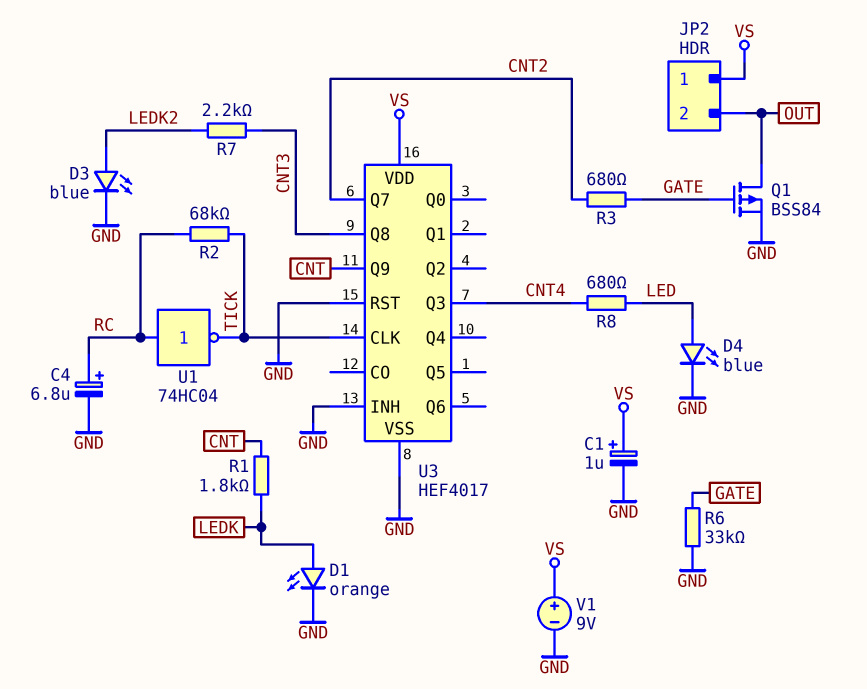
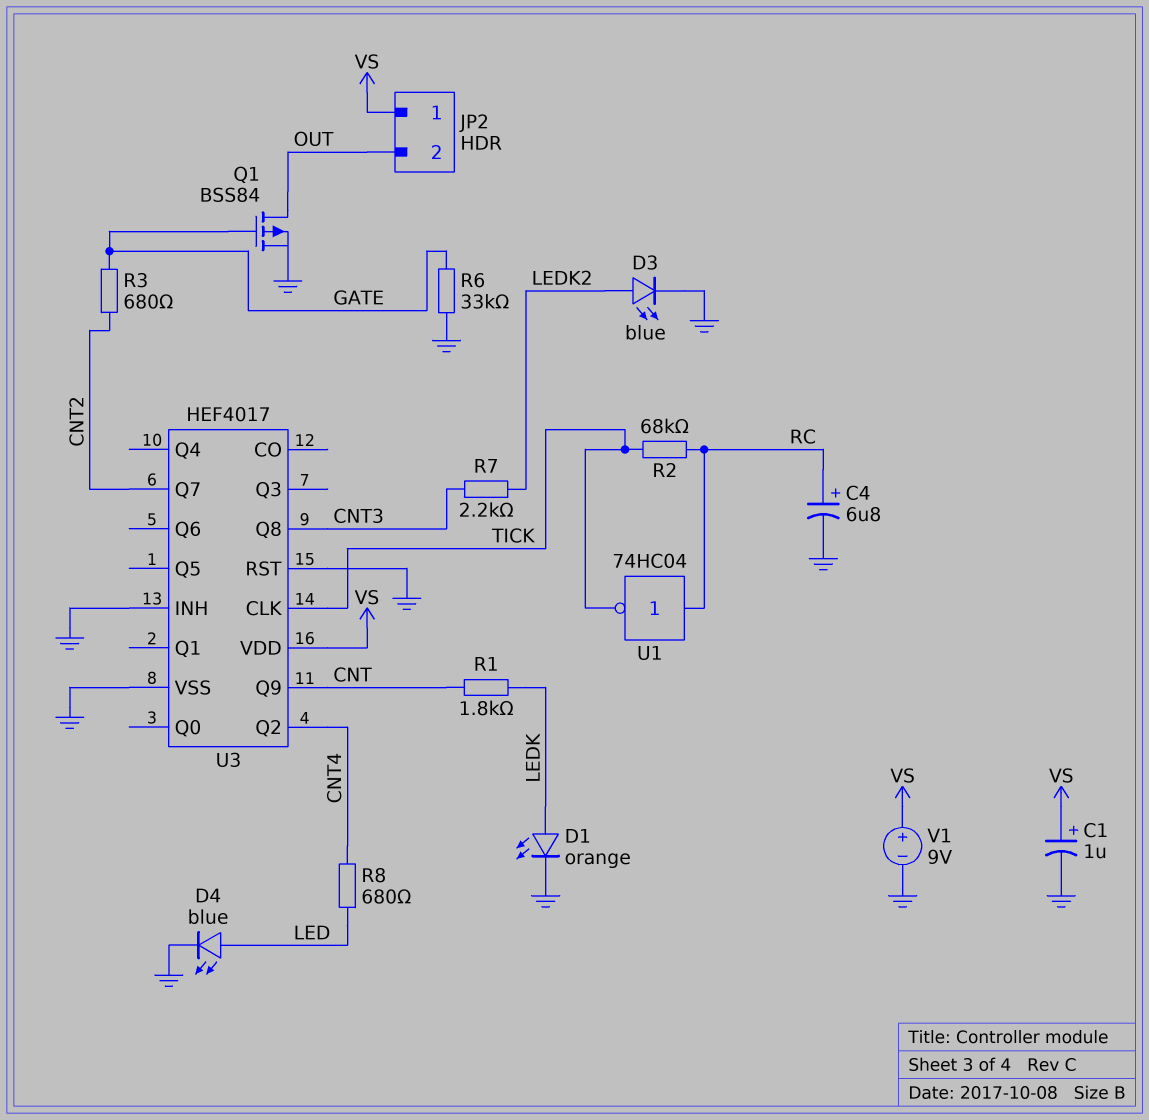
U3 pin Q2: none -> CNT4
U3 pin Q3: CNT4 -> none

